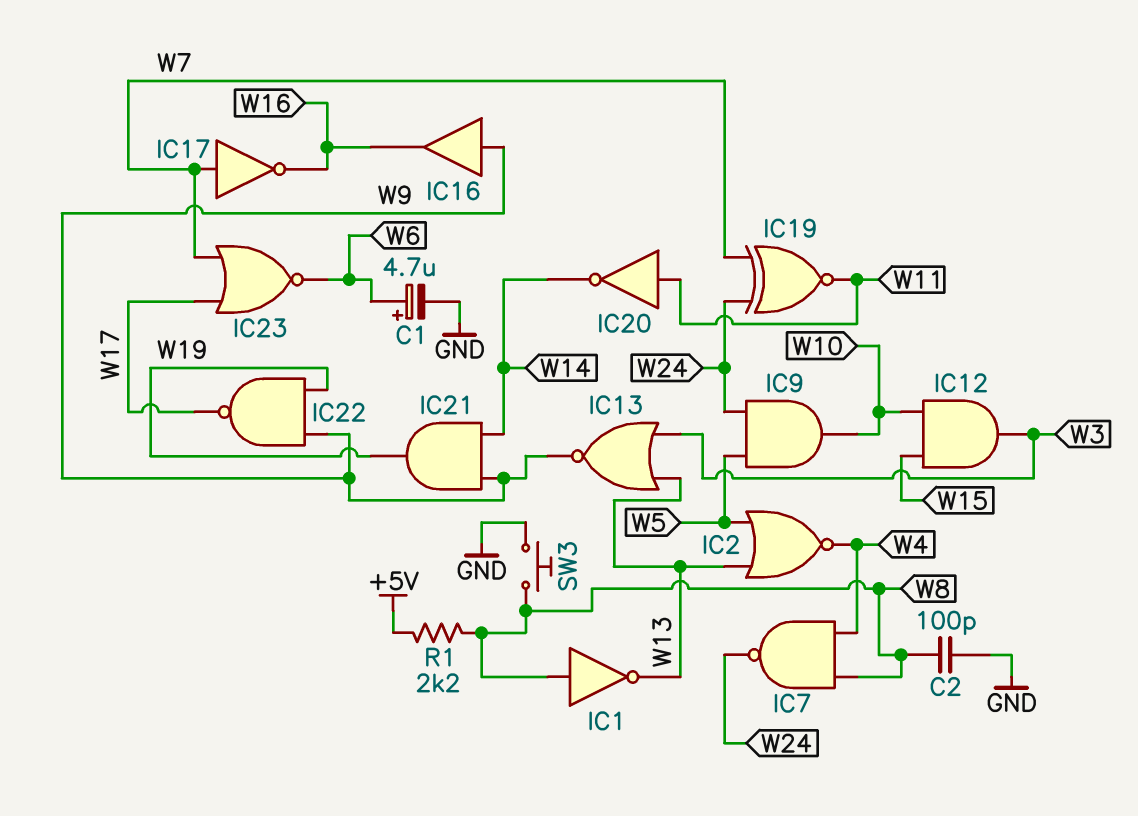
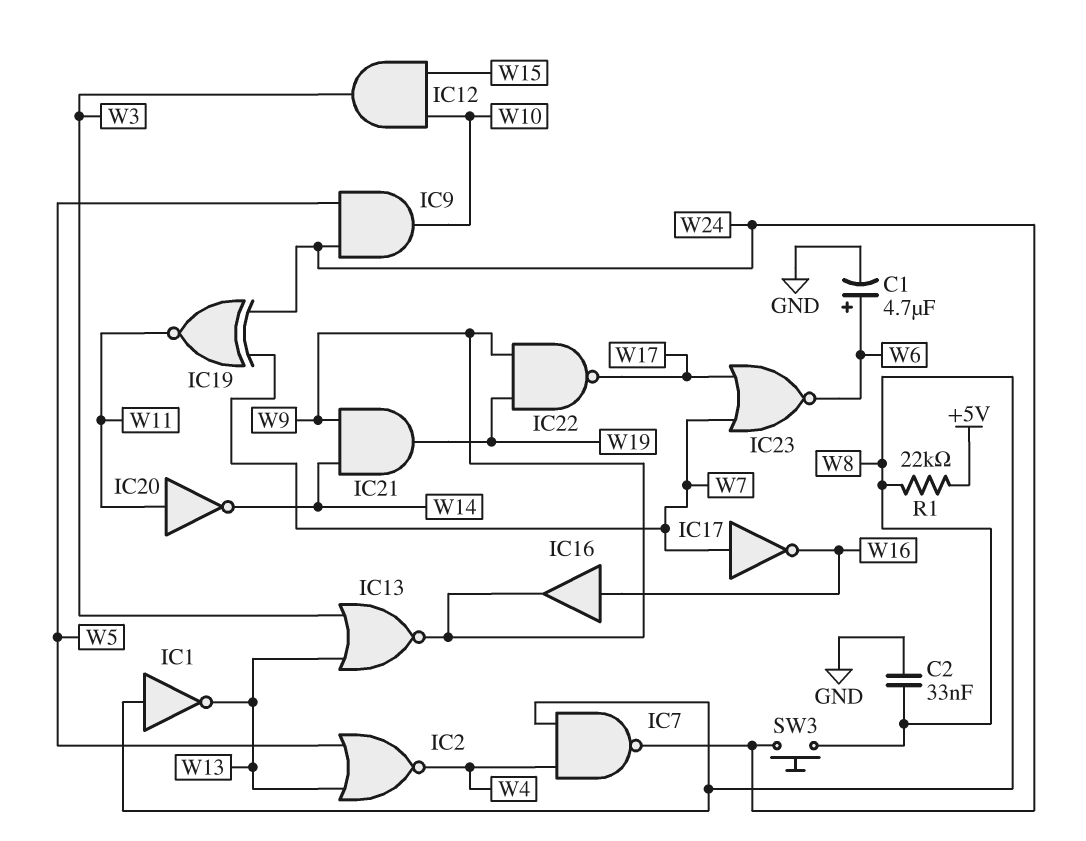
C2: 100pF (GND, W8) -> 33nF (GND, W8)
IC16: buffer (in W9, out W16) -> buffer (in W16, out W9)
R1: 2.2k (+5V, W8) -> 22k (+5V, W8)
SW3: button (GND, W8) -> button (W8, W24)

